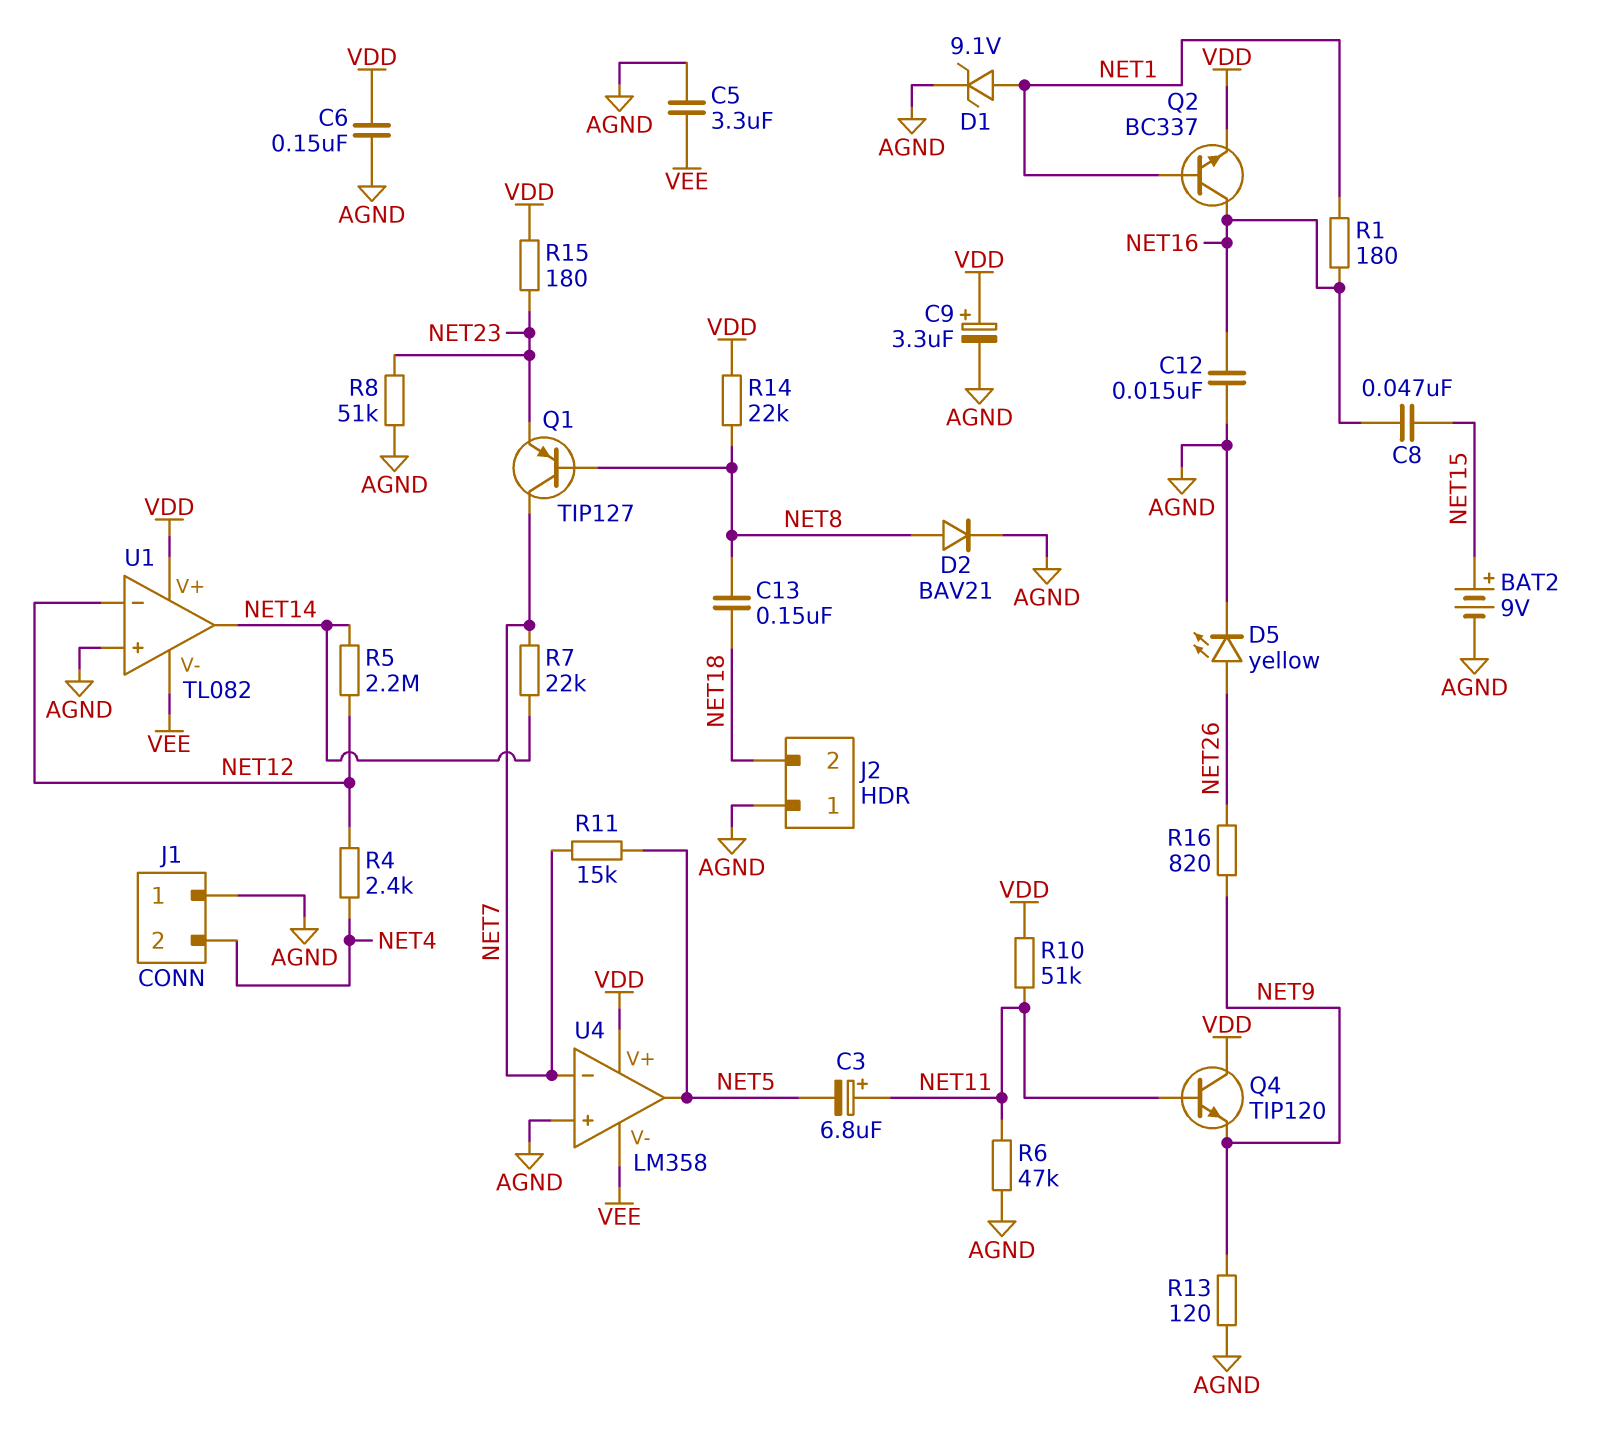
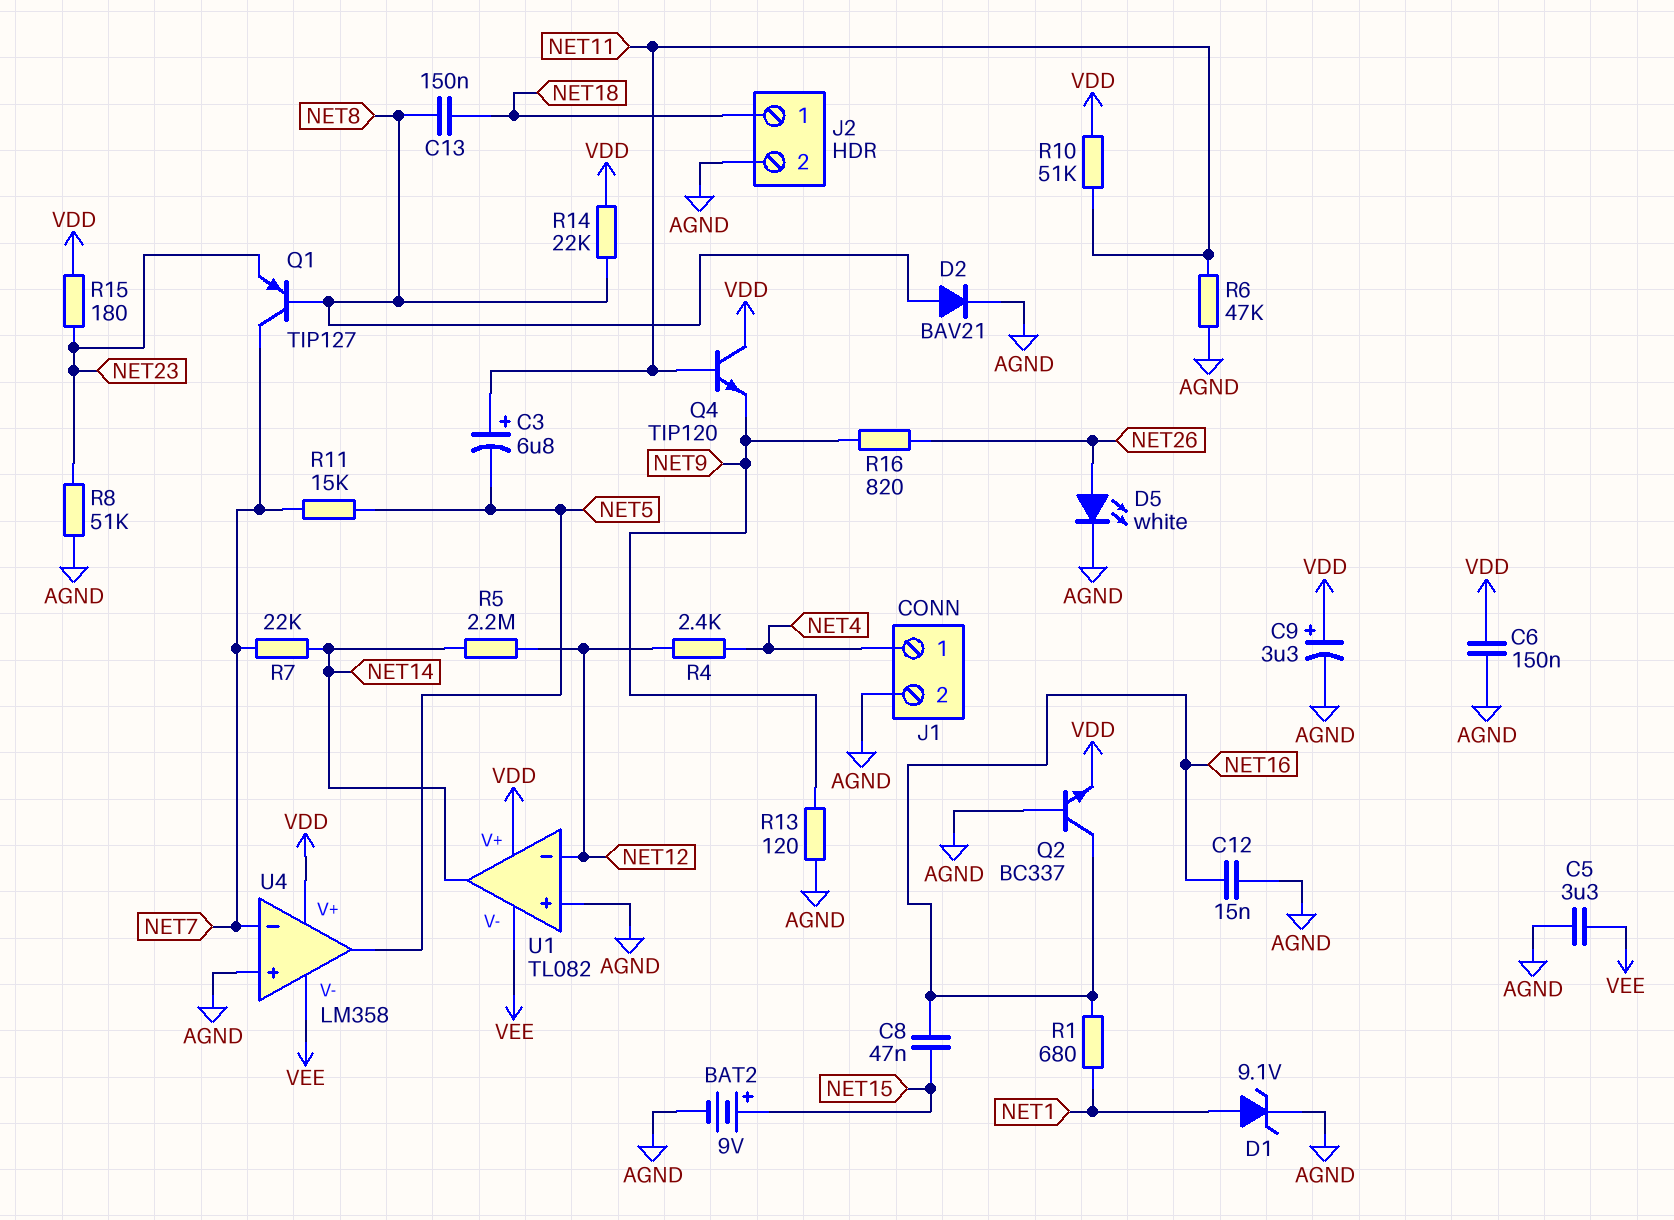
D5: LED yellow (A NET26, K AGND) -> LED white (A NET26, K AGND)
J1 pin 1: AGND -> NET4
J1 pin 2: NET4 -> AGND
J2 pin 1: AGND -> NET18
J2 pin 2: NET18 -> AGND
Q2: NPN BC337 (B NET1, C NET16, E VDD) -> NPN BC337 (B AGND, C NET16, E VDD)
R1: 180 (NET1, NET16) -> 680 (NET1, NET16)

